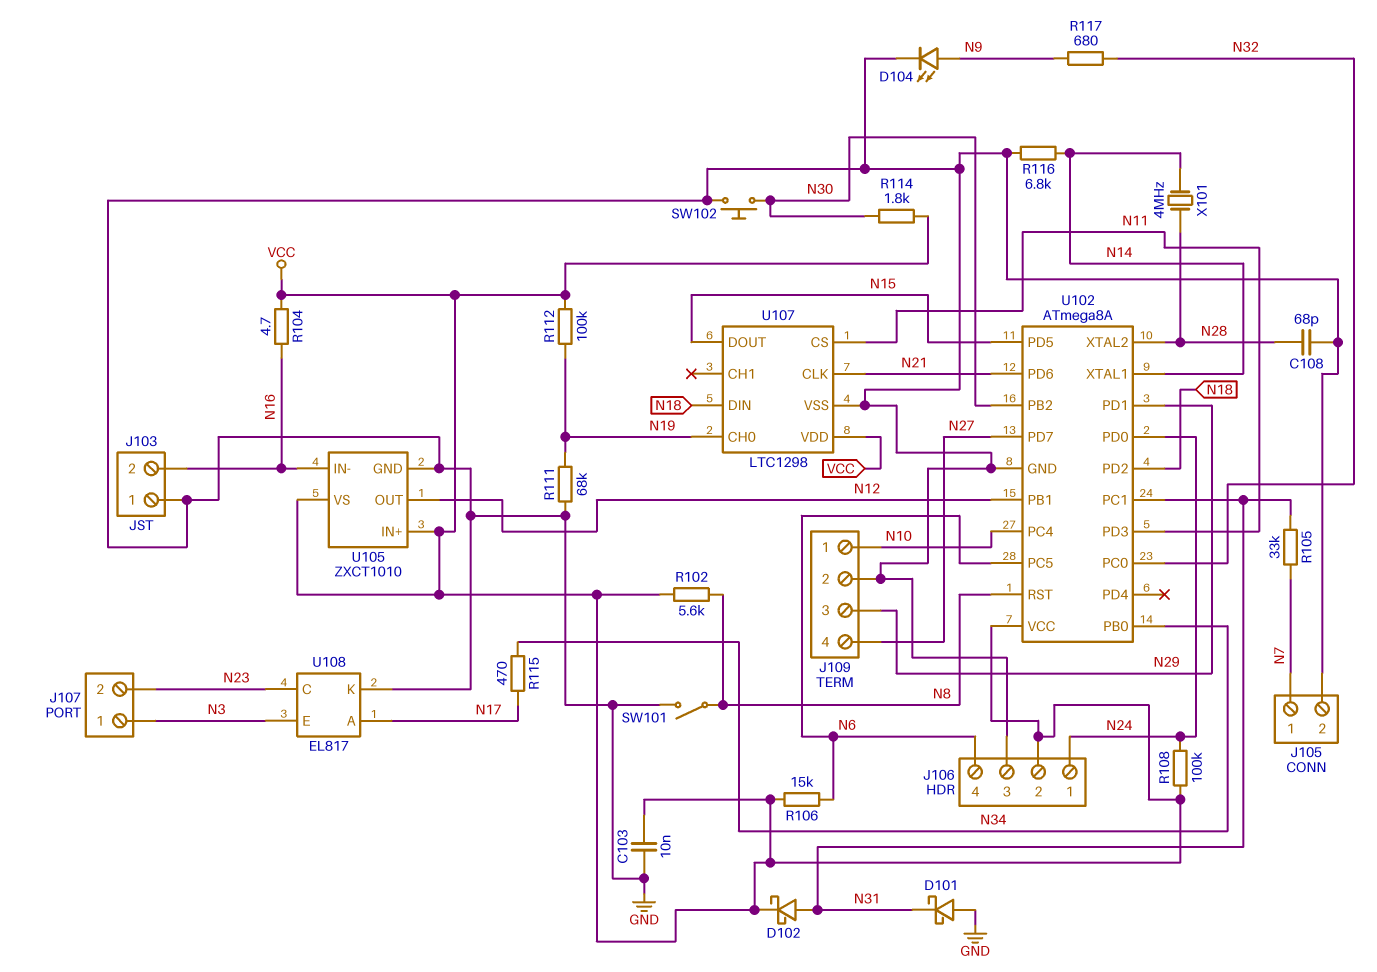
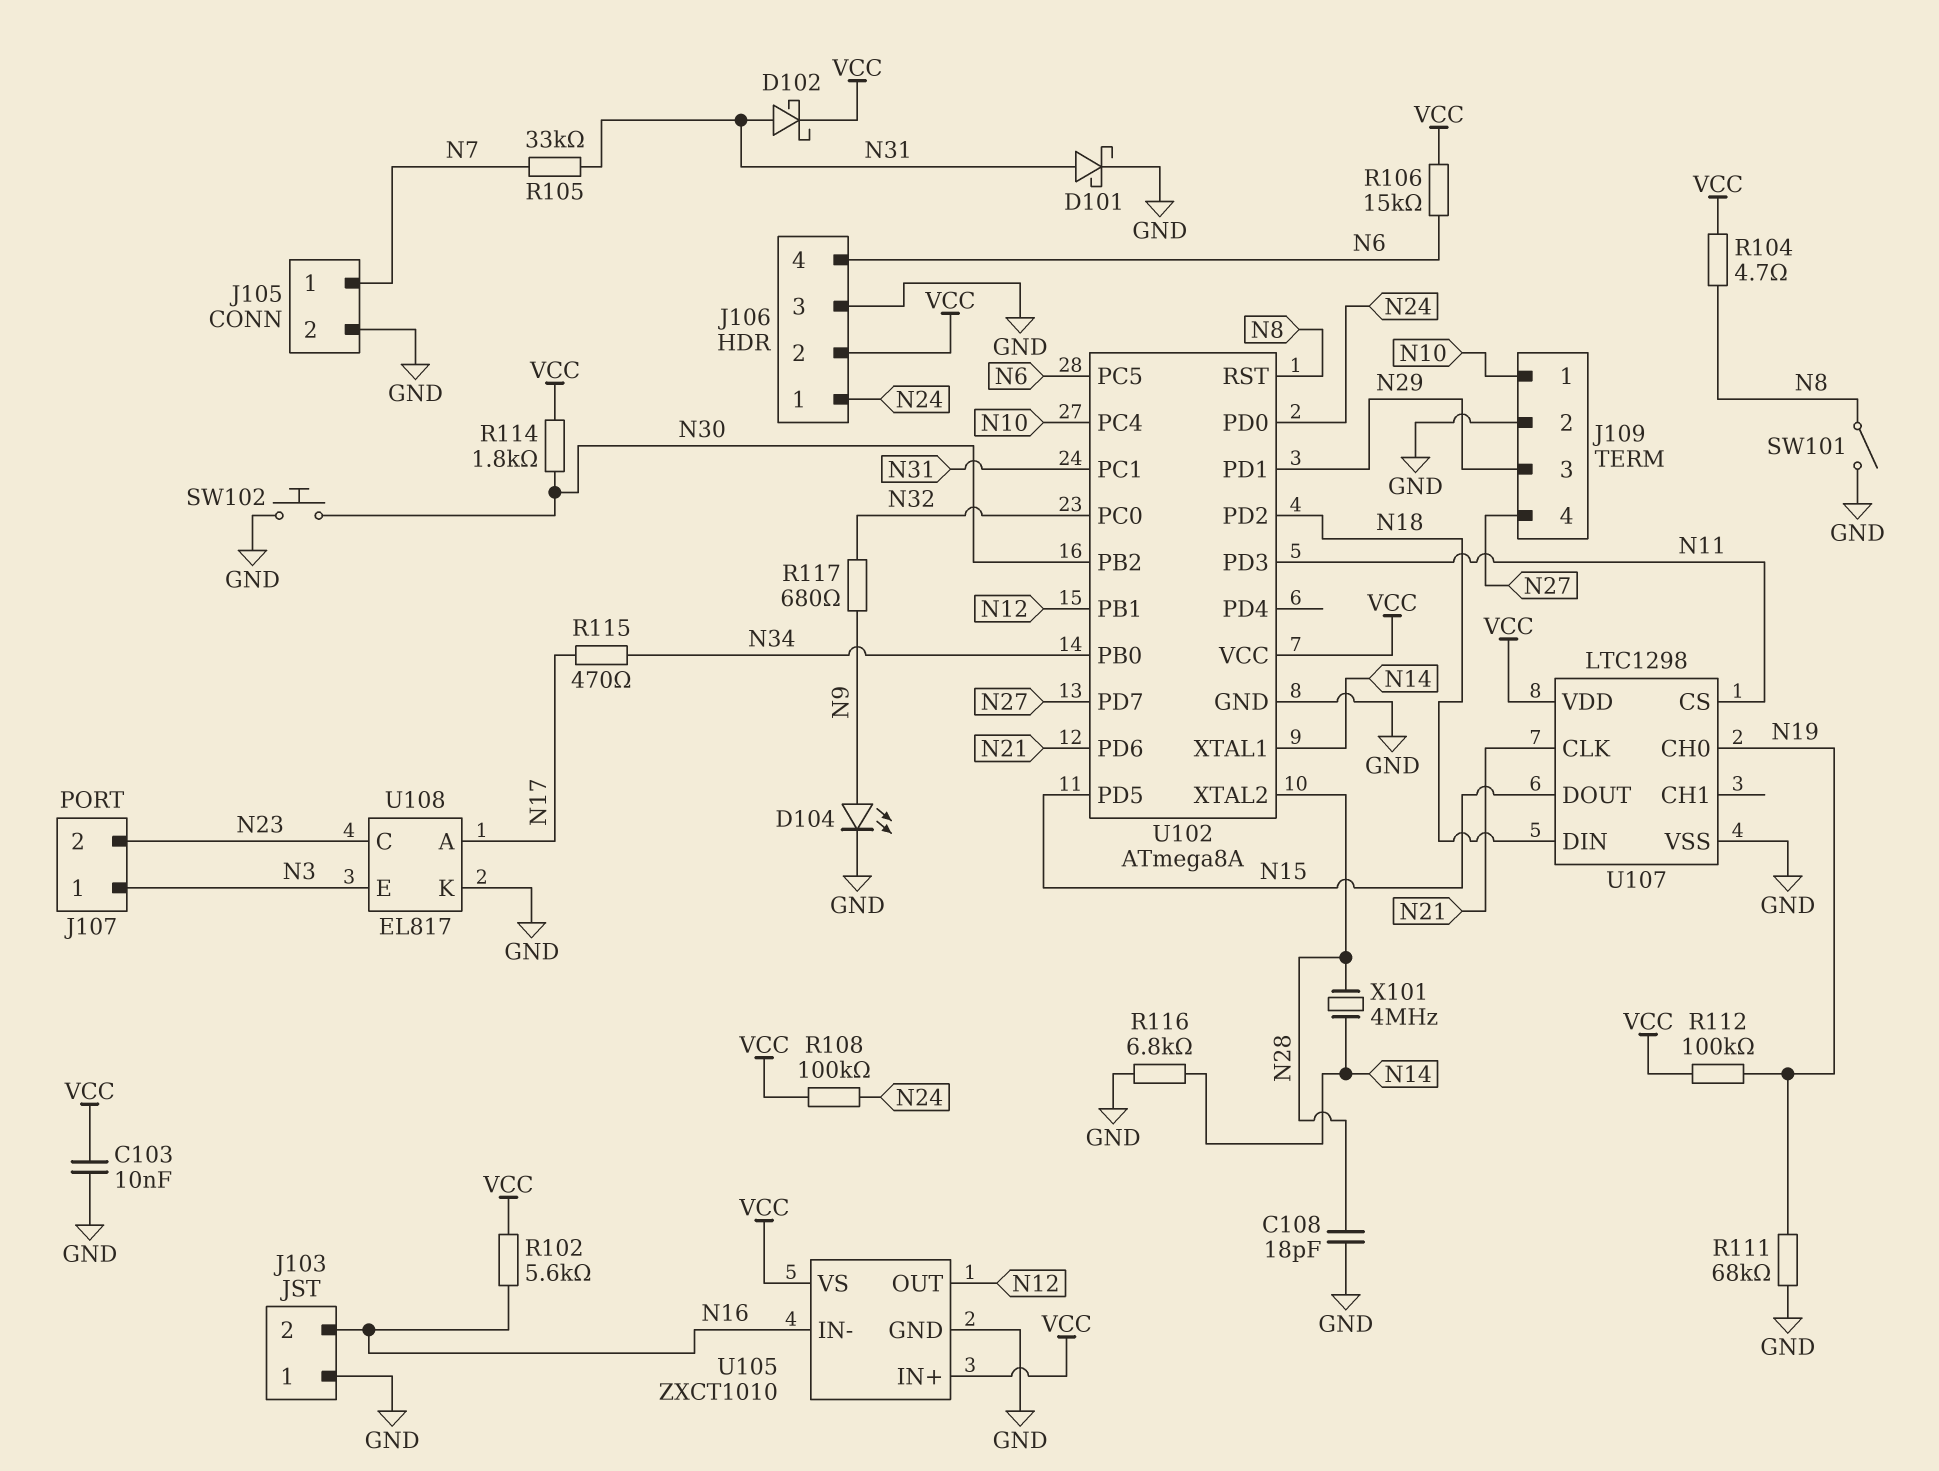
C108: 68pF (GND, N28) -> 18pF (GND, N28)
D101: schottky (A GND, K N31) -> schottky (A N31, K GND)
R102: 5.6k (N8, VCC) -> 5.6k (N16, VCC)
R104: 4.7 (N16, VCC) -> 4.7 (N8, VCC)

